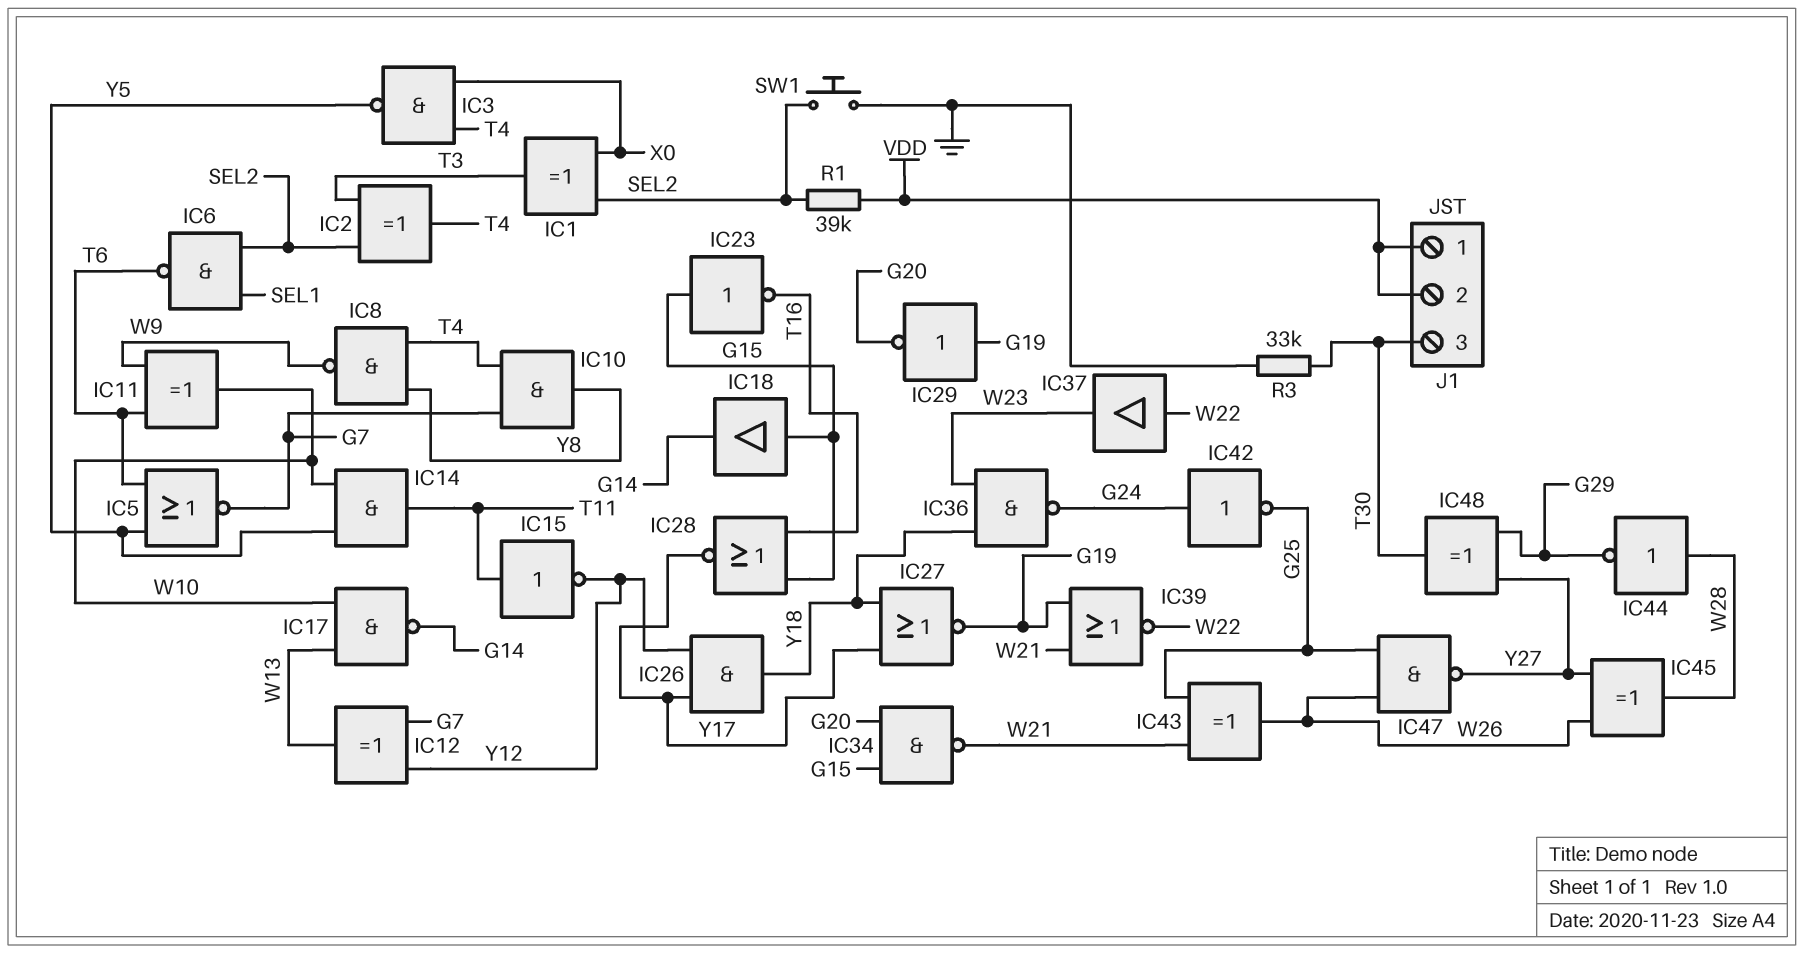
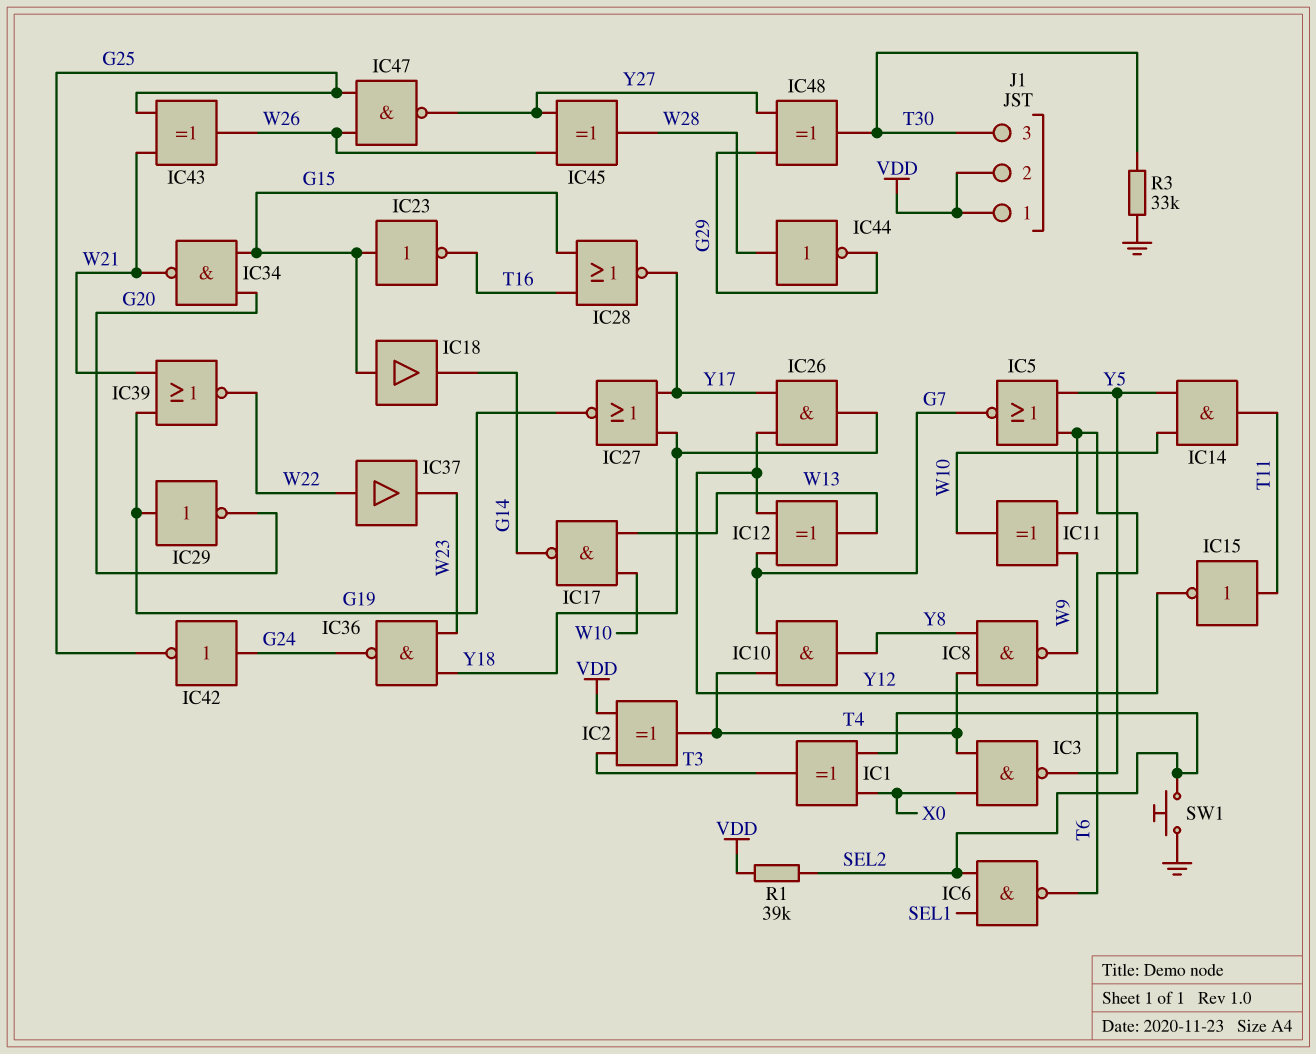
IC2: XOR (in SEL2, in T3, out T4) -> XOR (in T3, in VDD, out T4)

